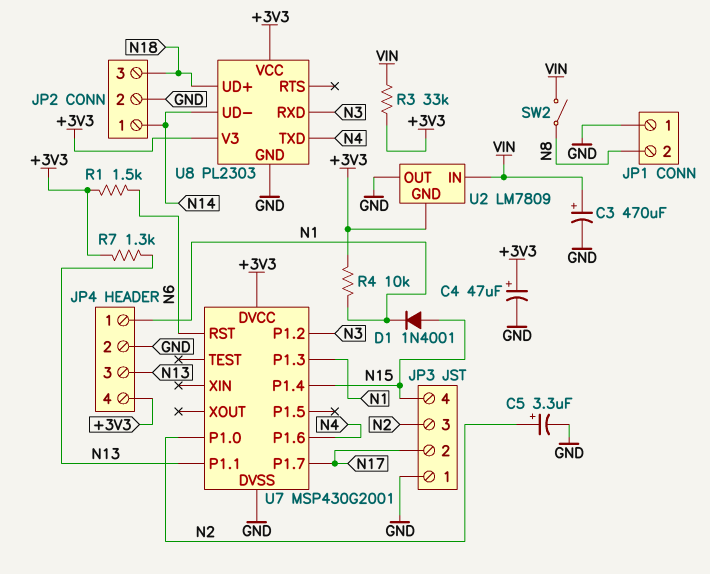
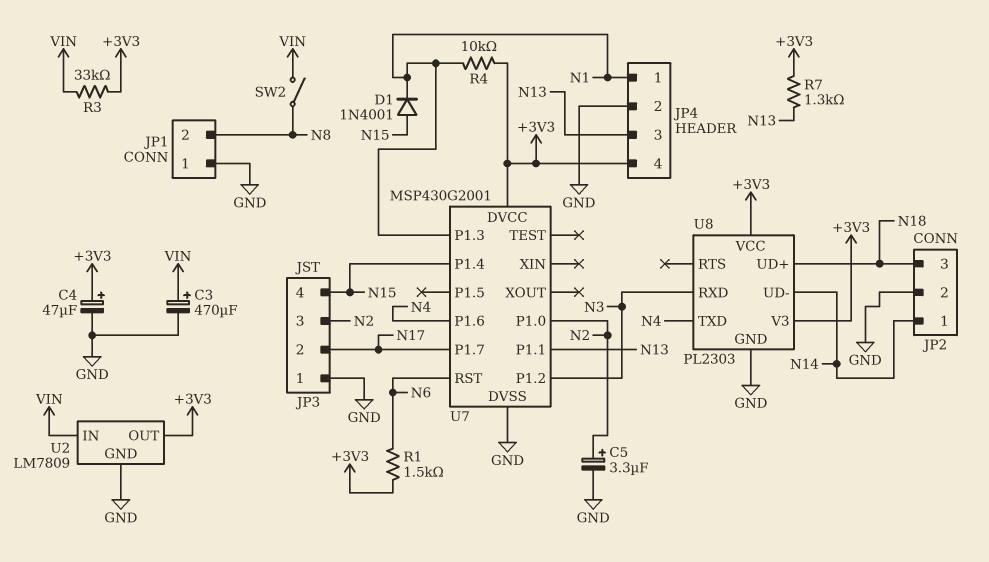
U2 pin GND: +3V3 -> GND
U2 pin OUT: GND -> +3V3

